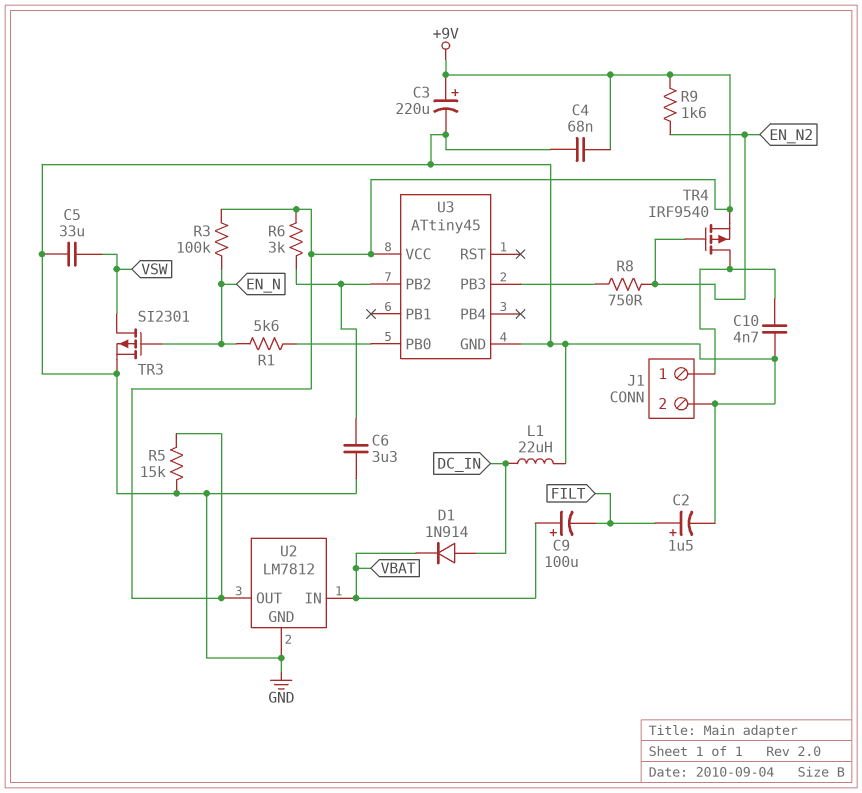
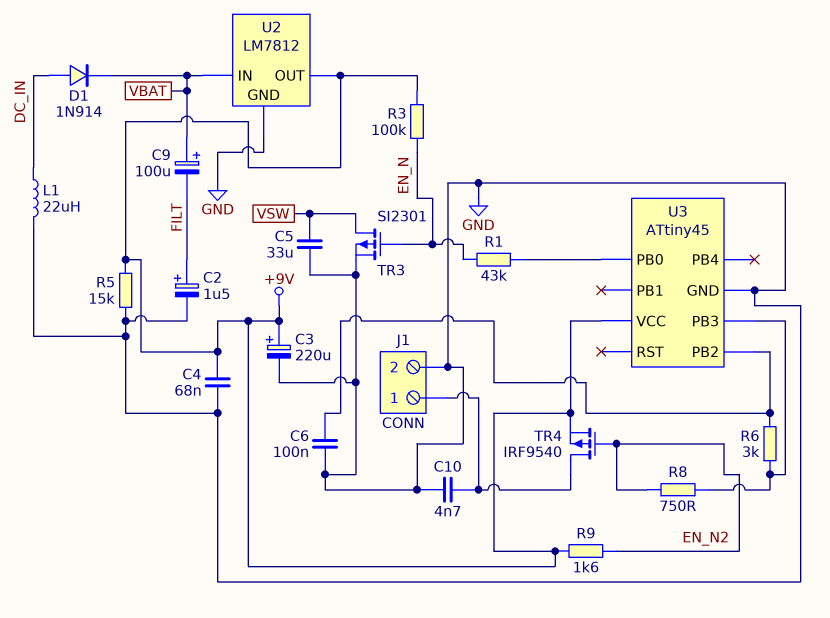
C6: 3.3uF (GND, U3/PB2) -> 100nF (GND, U3/PB2)
R1: 5.6k (EN_N, U3/PB0) -> 43k (EN_N, U3/PB0)
R6: 3k (+9V, U3/PB2) -> 3k (U3/PB2, U3/PB3)

